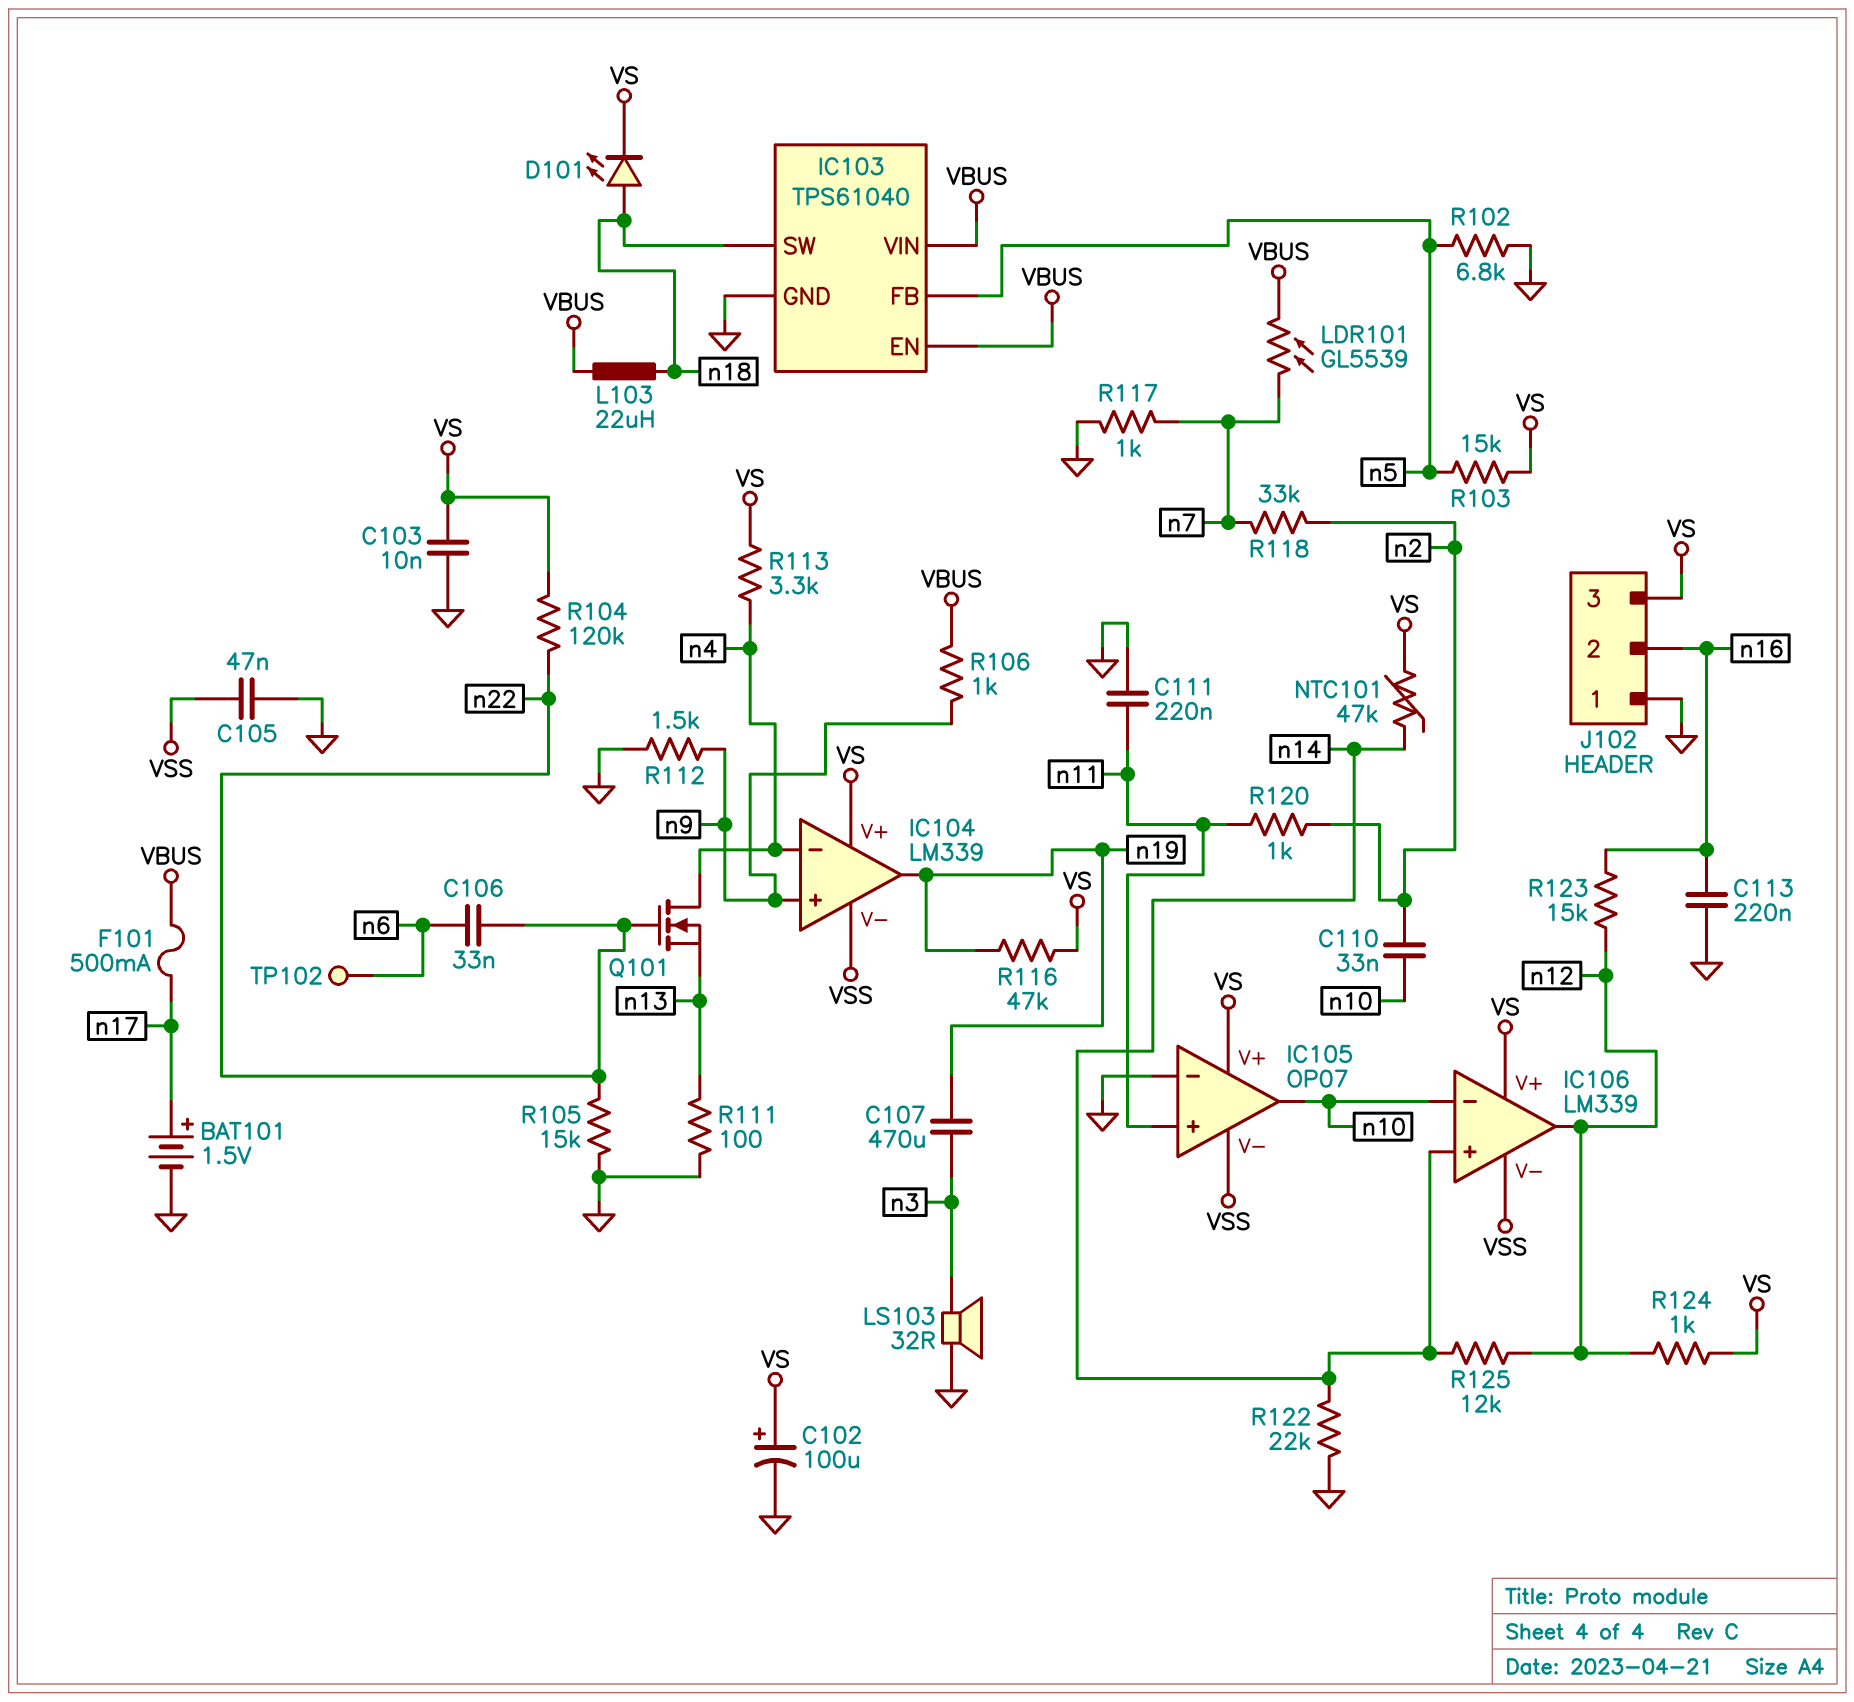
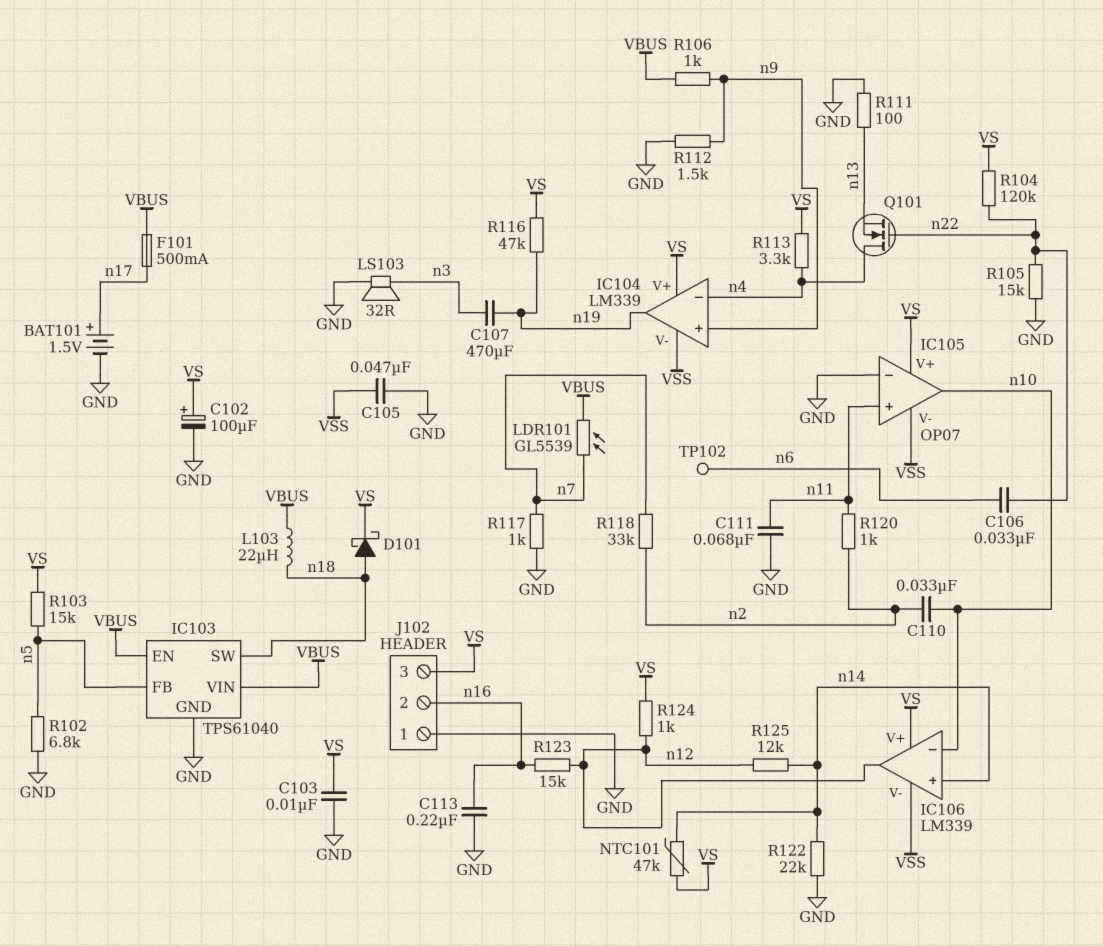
C111: 220nF (GND, n11) -> 68nF (GND, n11)
D101: LED (A n18, K VS) -> schottky (A n18, K VS)

